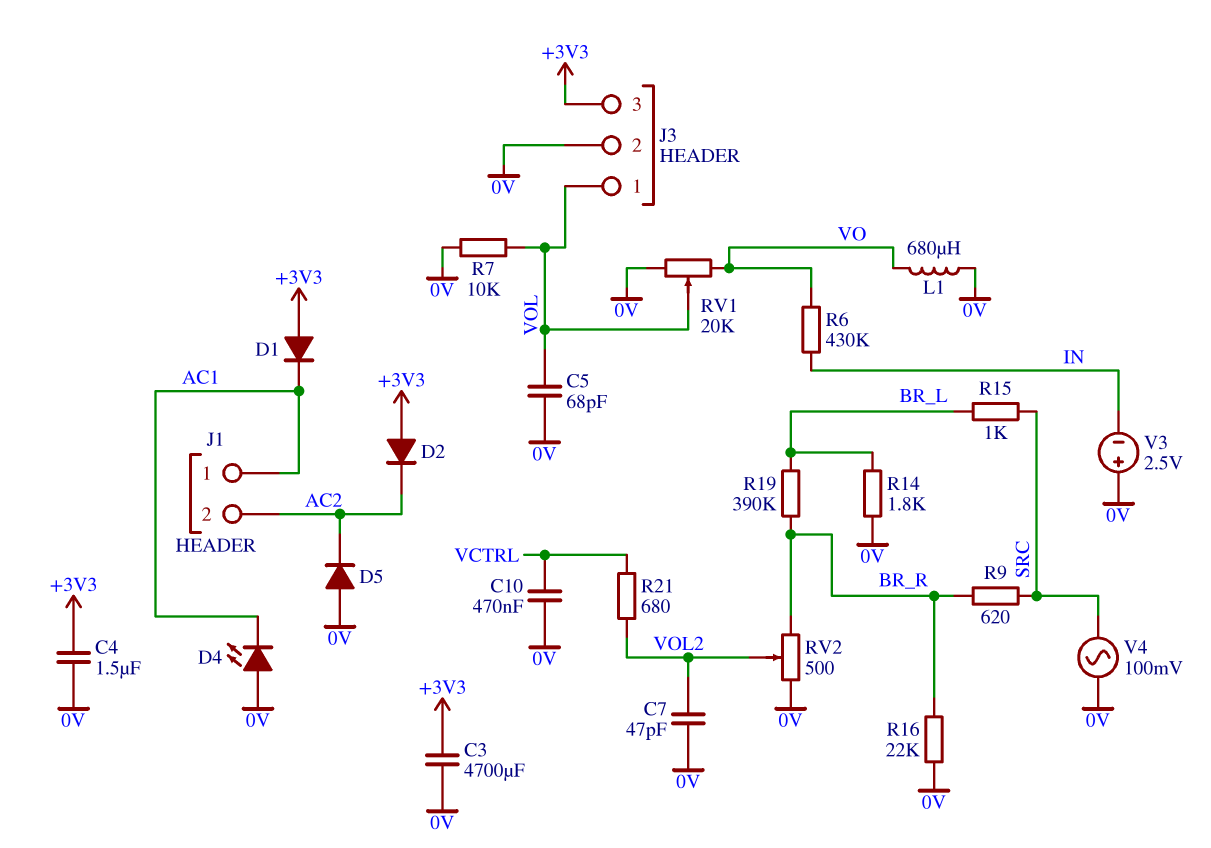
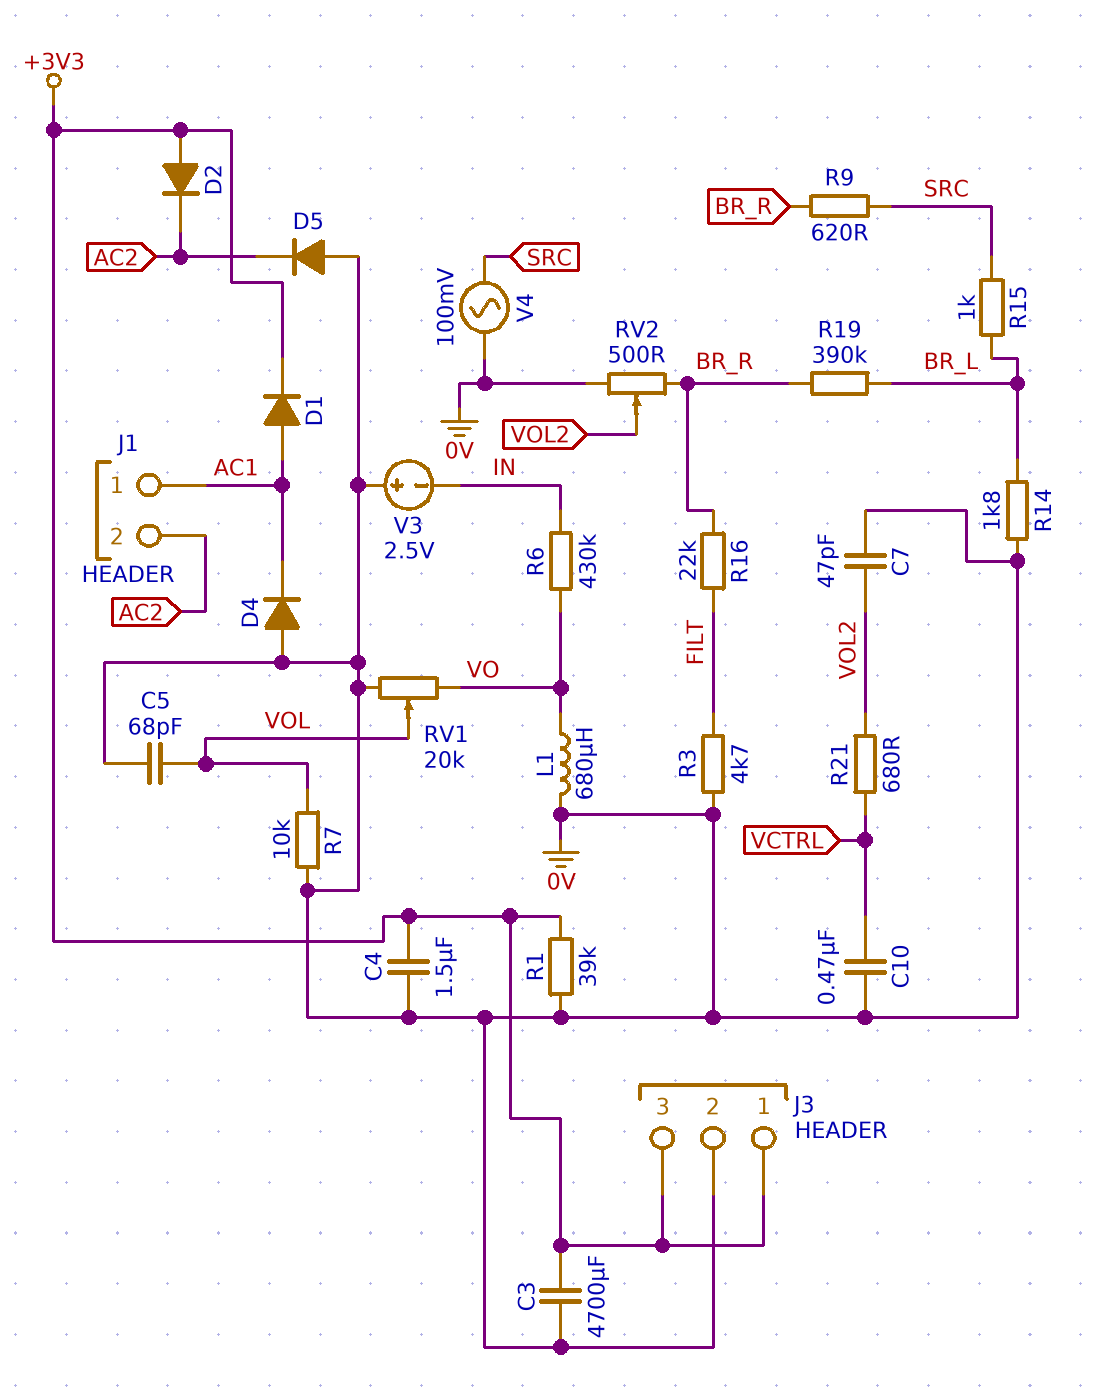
D1: diode (A +3V3, K AC1) -> diode (A AC1, K +3V3)
D4: LED (A 0V, K AC1) -> diode (A 0V, K AC1)
J3 pin 1: VOL -> +3V3
R1: none -> 39k (+3V3, 0V)
R3: none -> 4.7k (0V, FILT)
R16: 22k (0V, BR_R) -> 22k (BR_R, FILT)

